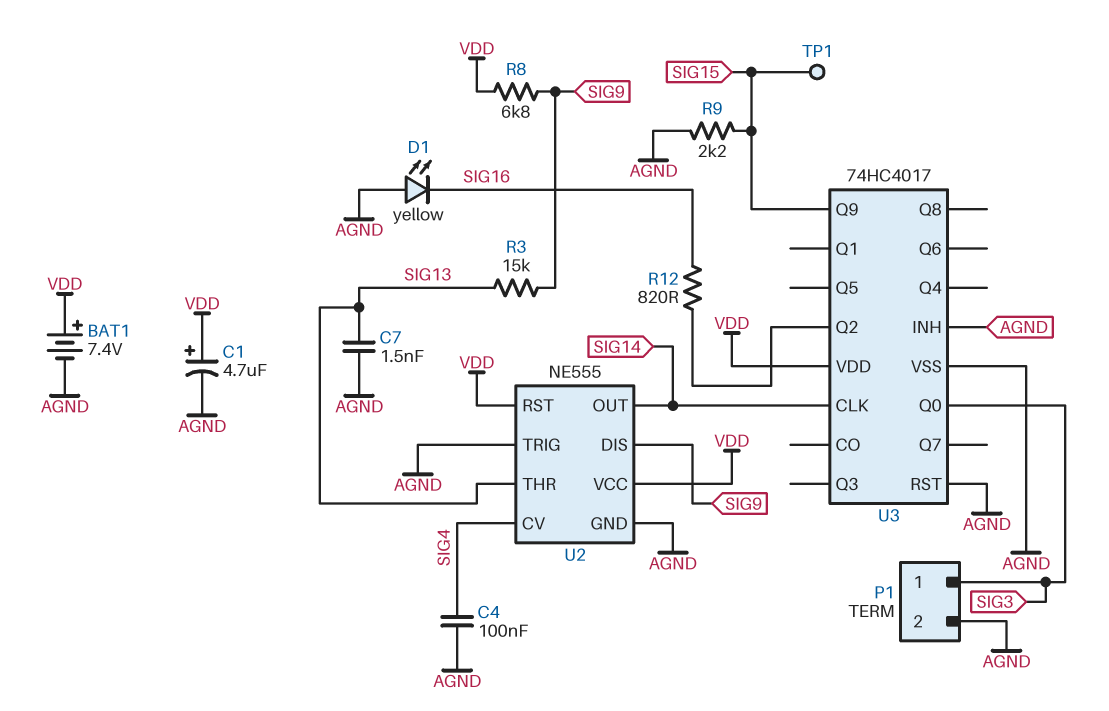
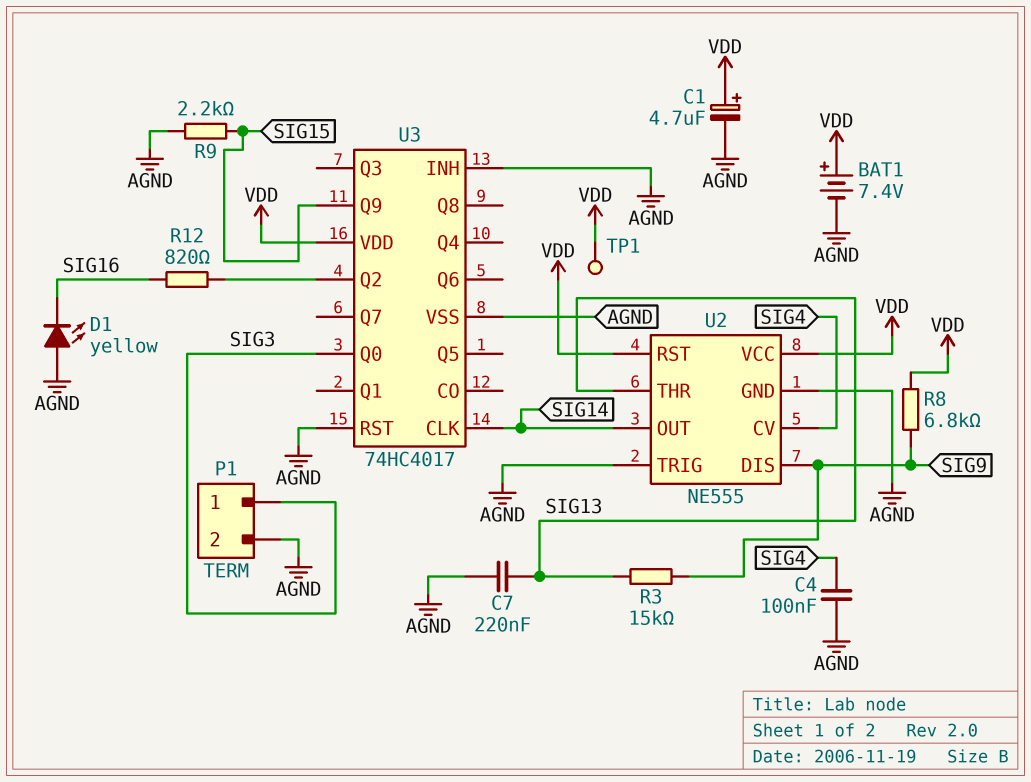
C7: 1.5nF (AGND, SIG13) -> 220nF (AGND, SIG13)
TP1: test point (SIG15) -> test point (VDD)

